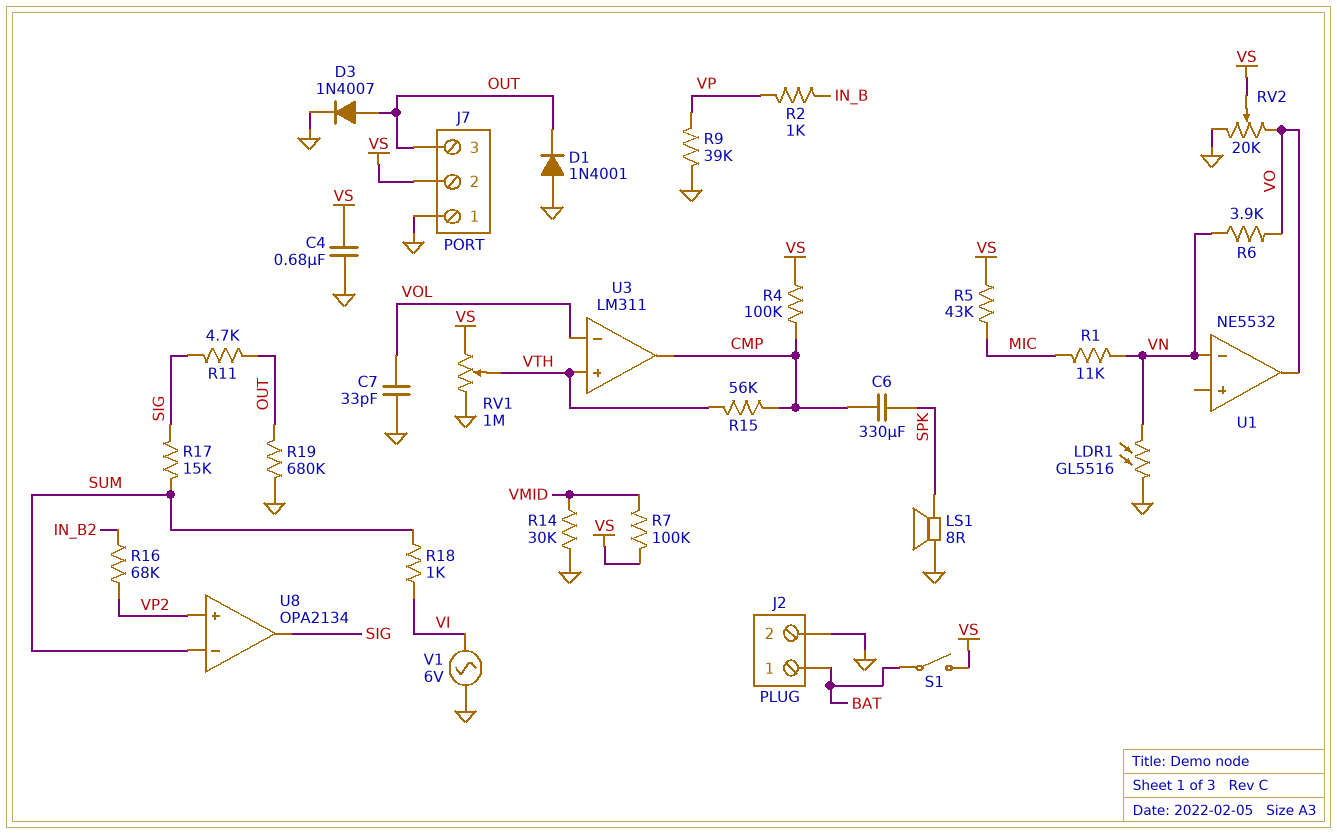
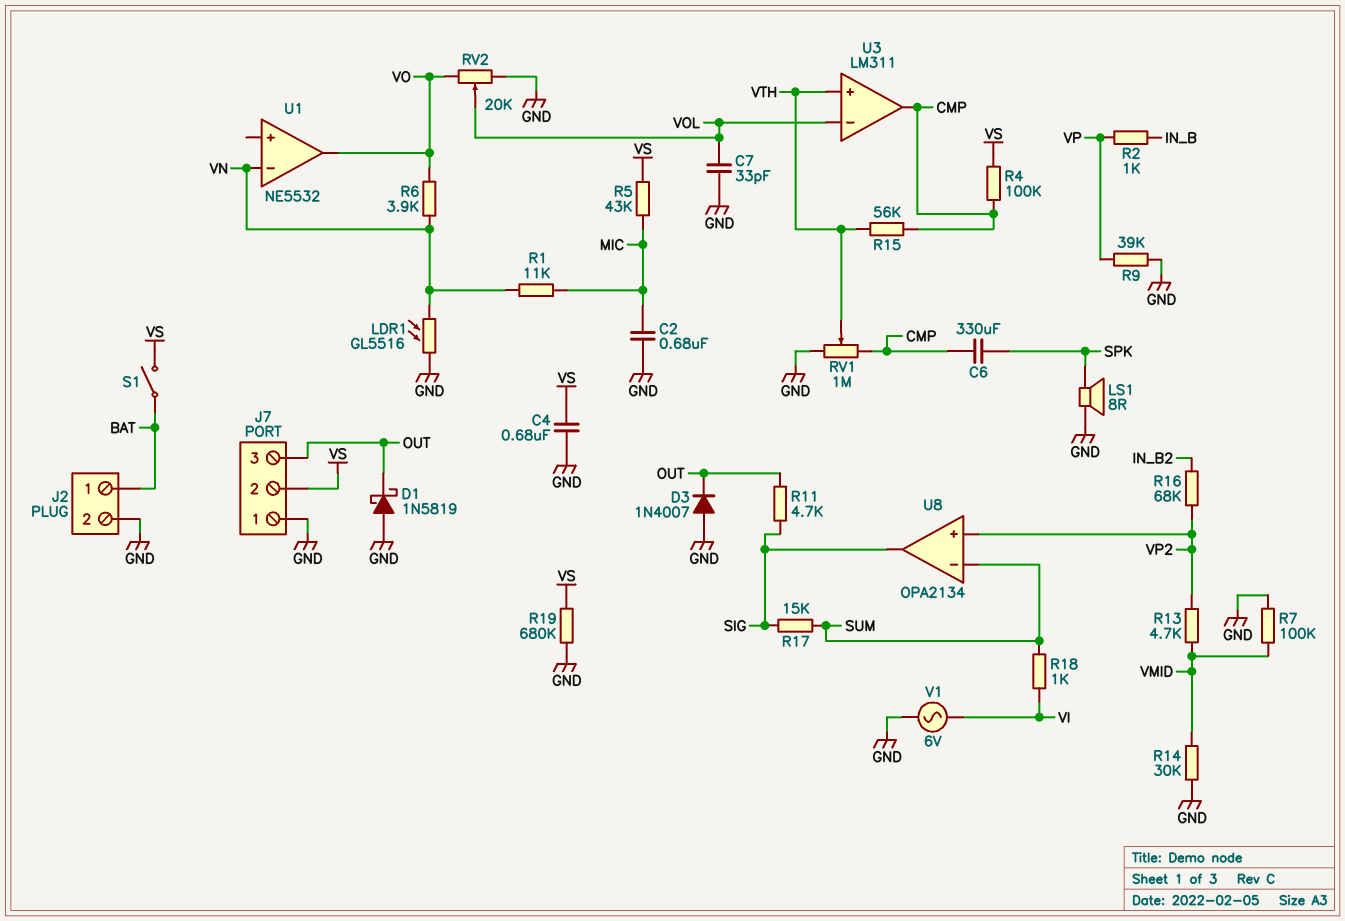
C2: none -> 680nF (GND, MIC)
D1: diode 1N4001 (A GND, K OUT) -> schottky 1N5819 (A GND, K OUT)
D3: diode 1N4007 (A OUT, K GND) -> diode 1N4007 (A GND, K OUT)
R7: 100k (VMID, VS) -> 100k (GND, VMID)
R13: none -> 4.7k (VMID, VP2)
R19: 680k (GND, OUT) -> 680k (GND, VS)
RV1: 1M (GND, VS, wiper VTH) -> 1M (CMP, GND, wiper VTH)
RV2: 20k (GND, VO, wiper VS) -> 20k (GND, VO, wiper VOL)

